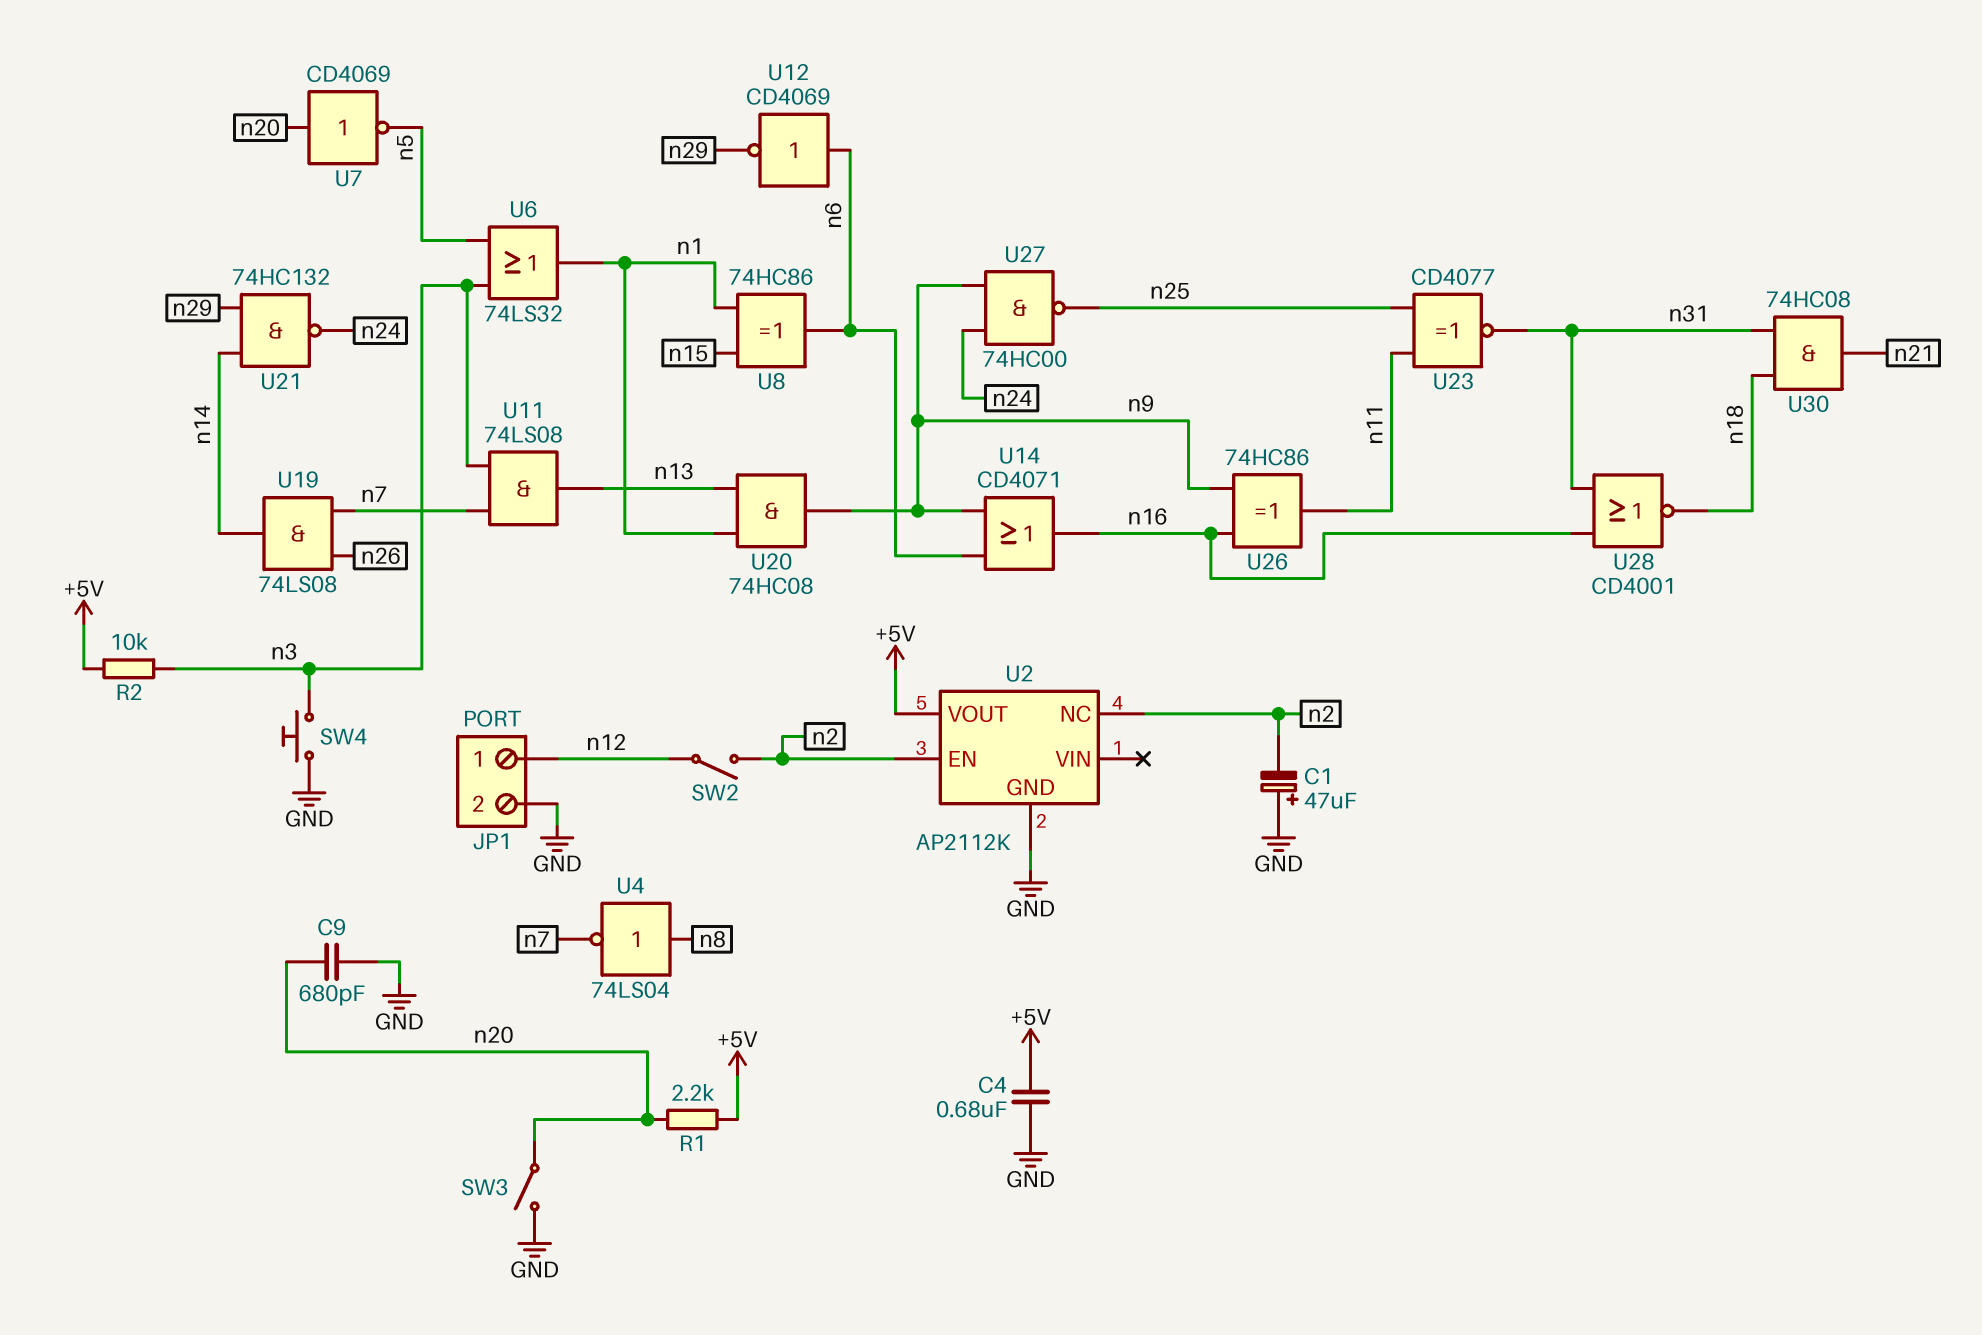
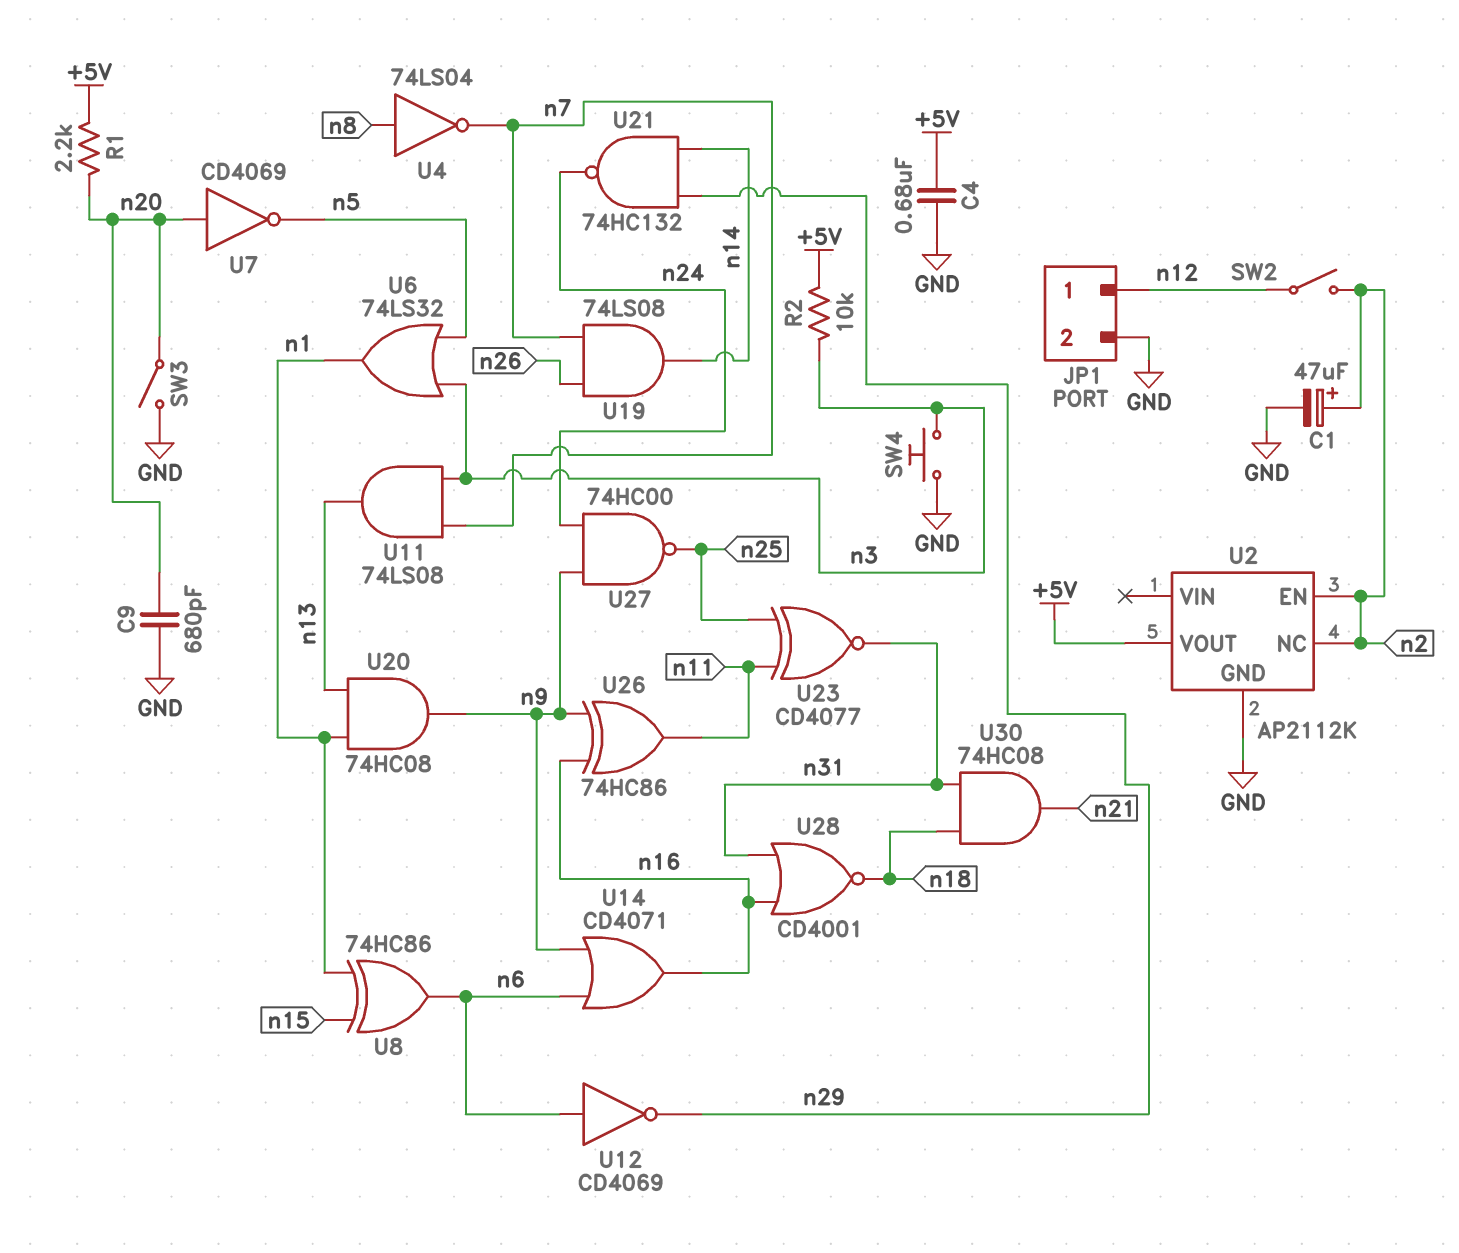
C1: 47uF (plus GND, minus n2) -> 47uF (plus n2, minus GND)

